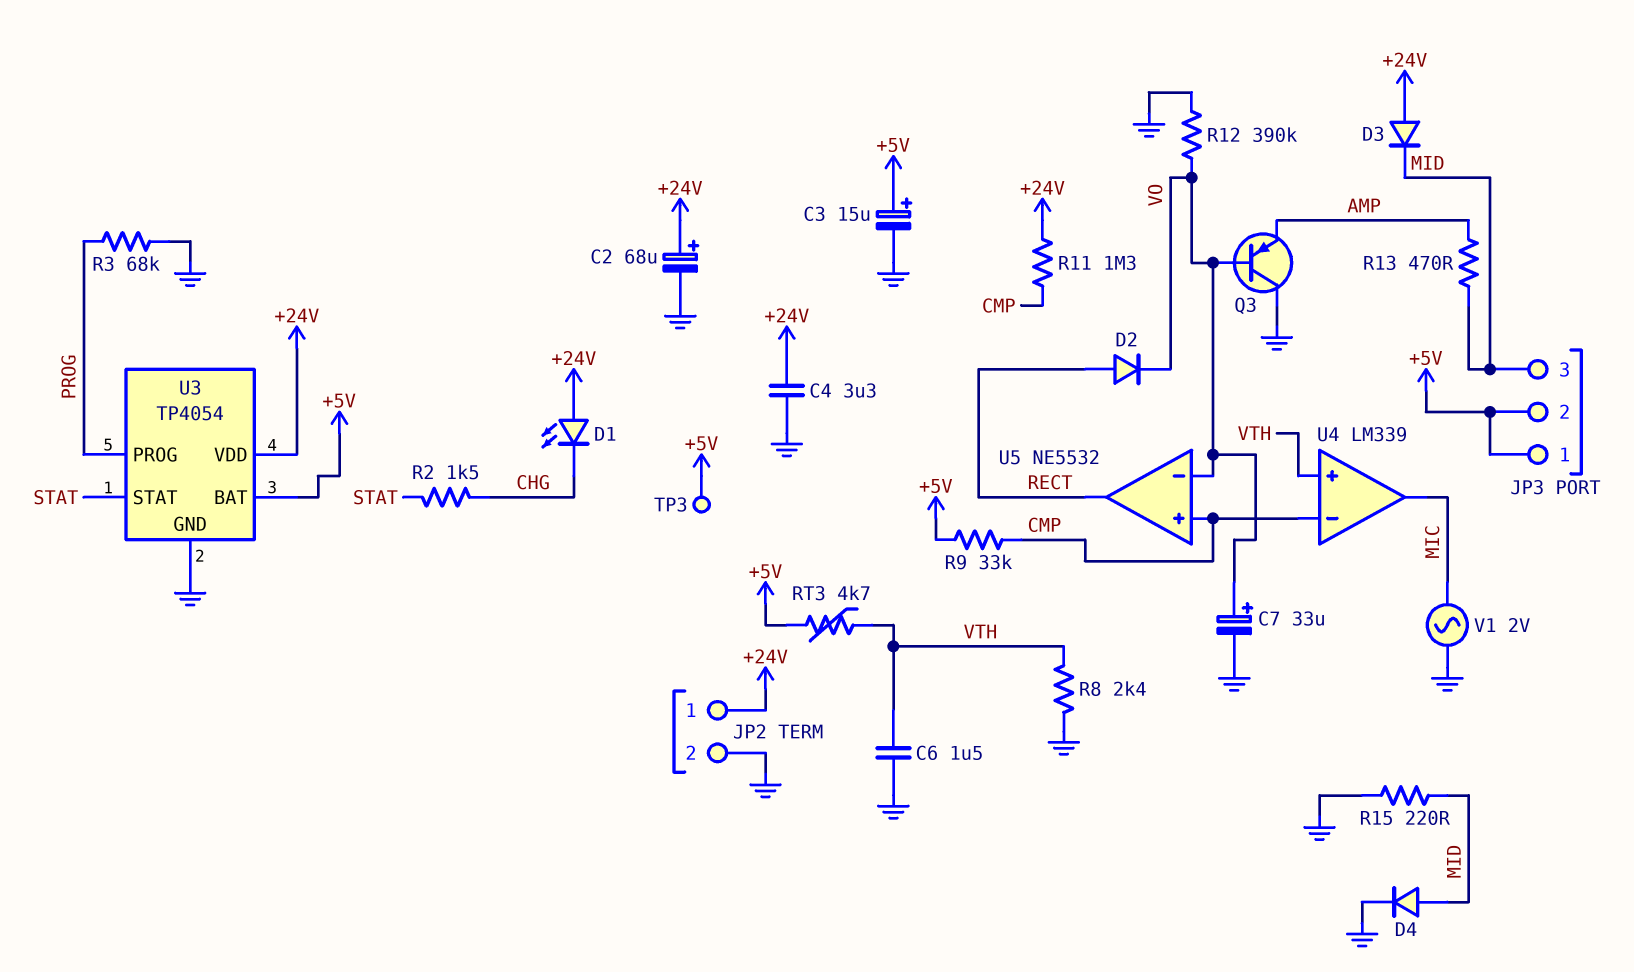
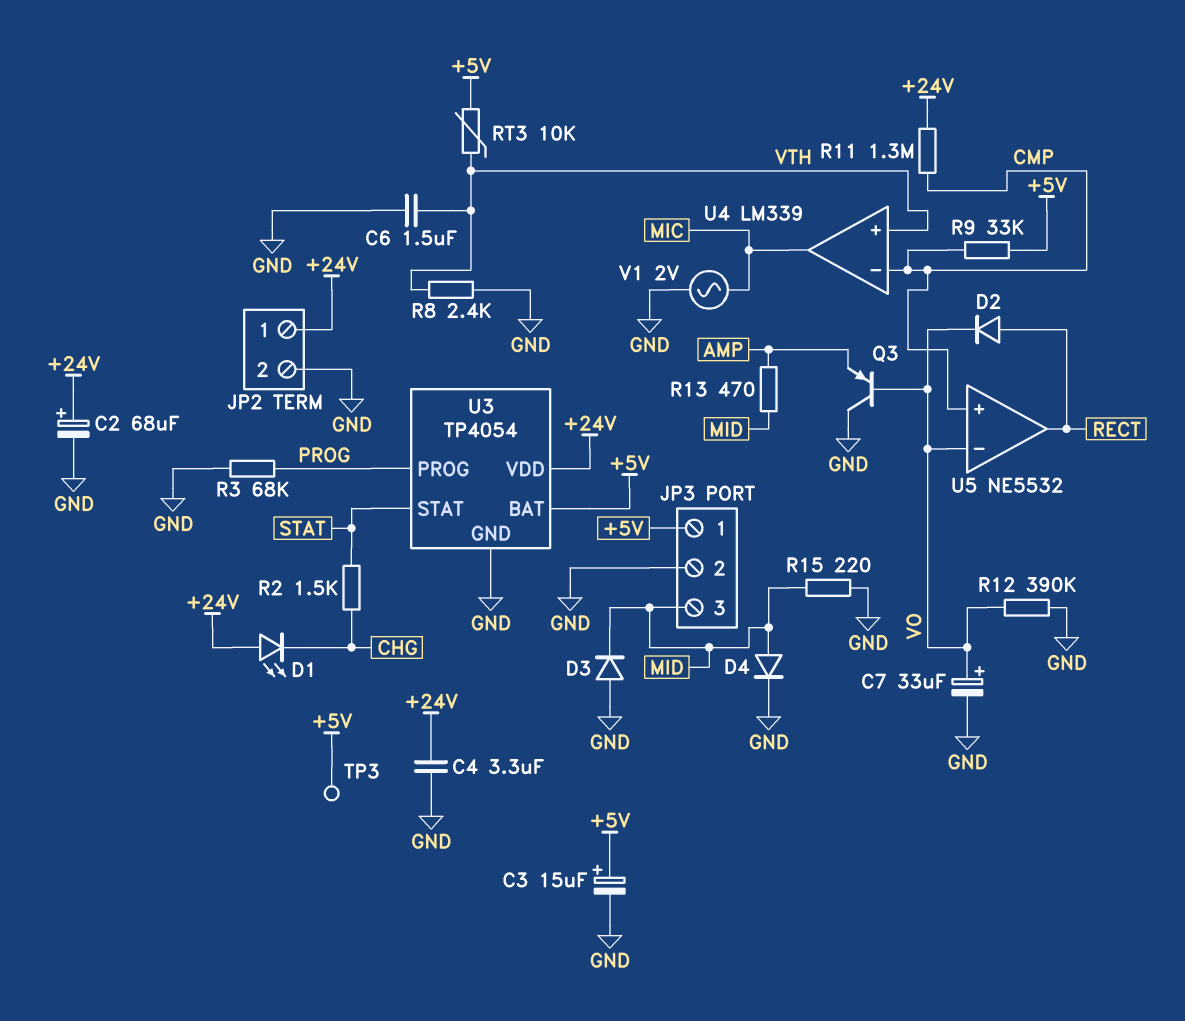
D3: diode (A +24V, K MID) -> diode (A GND, K MID)
JP3 pin 2: +5V -> GND
RT3: 4.7k (+5V, VTH) -> 10k (+5V, VTH)

